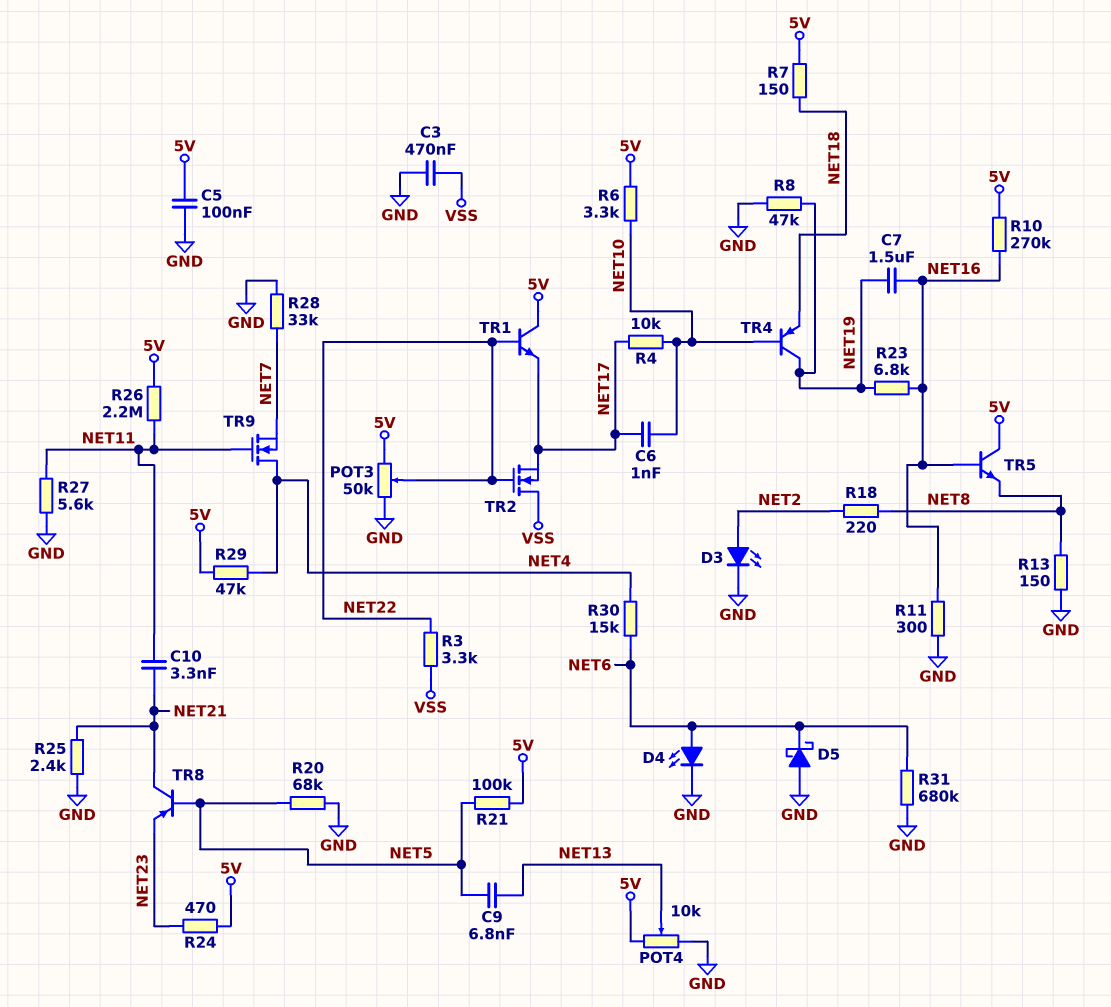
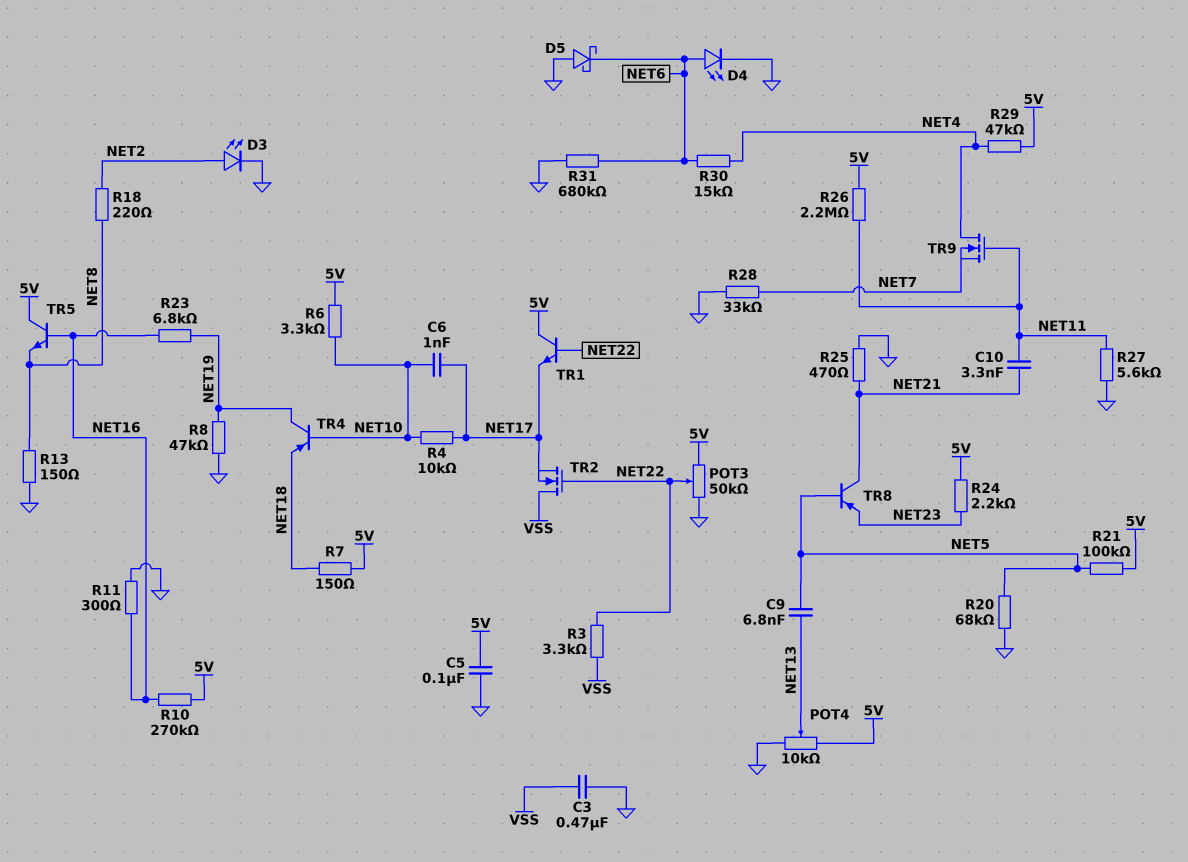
C7: 1.5uF (NET16, NET19) -> none
R24: 470 (5V, NET23) -> 2.2k (5V, NET23)
R25: 2.4k (GND, NET21) -> 470 (GND, NET21)

